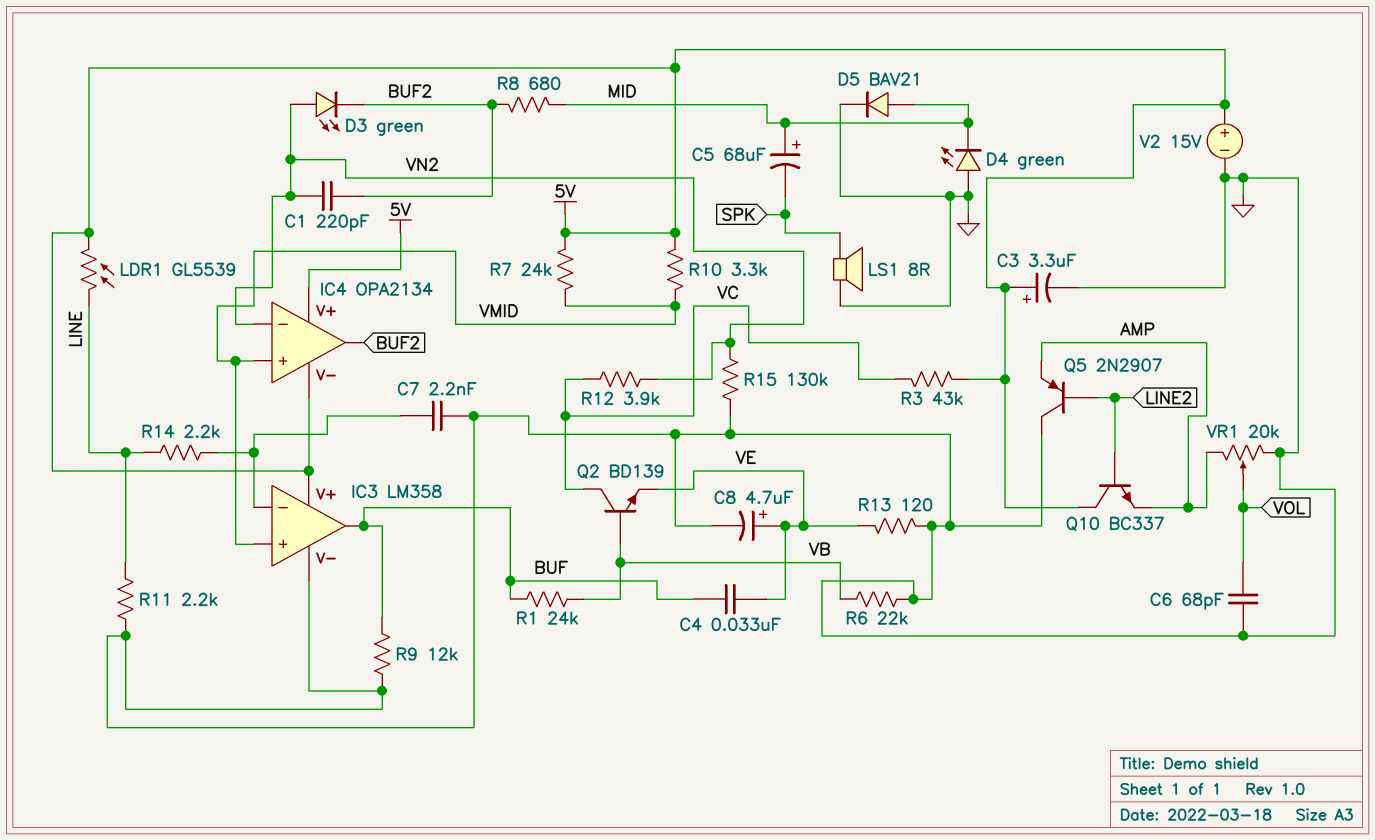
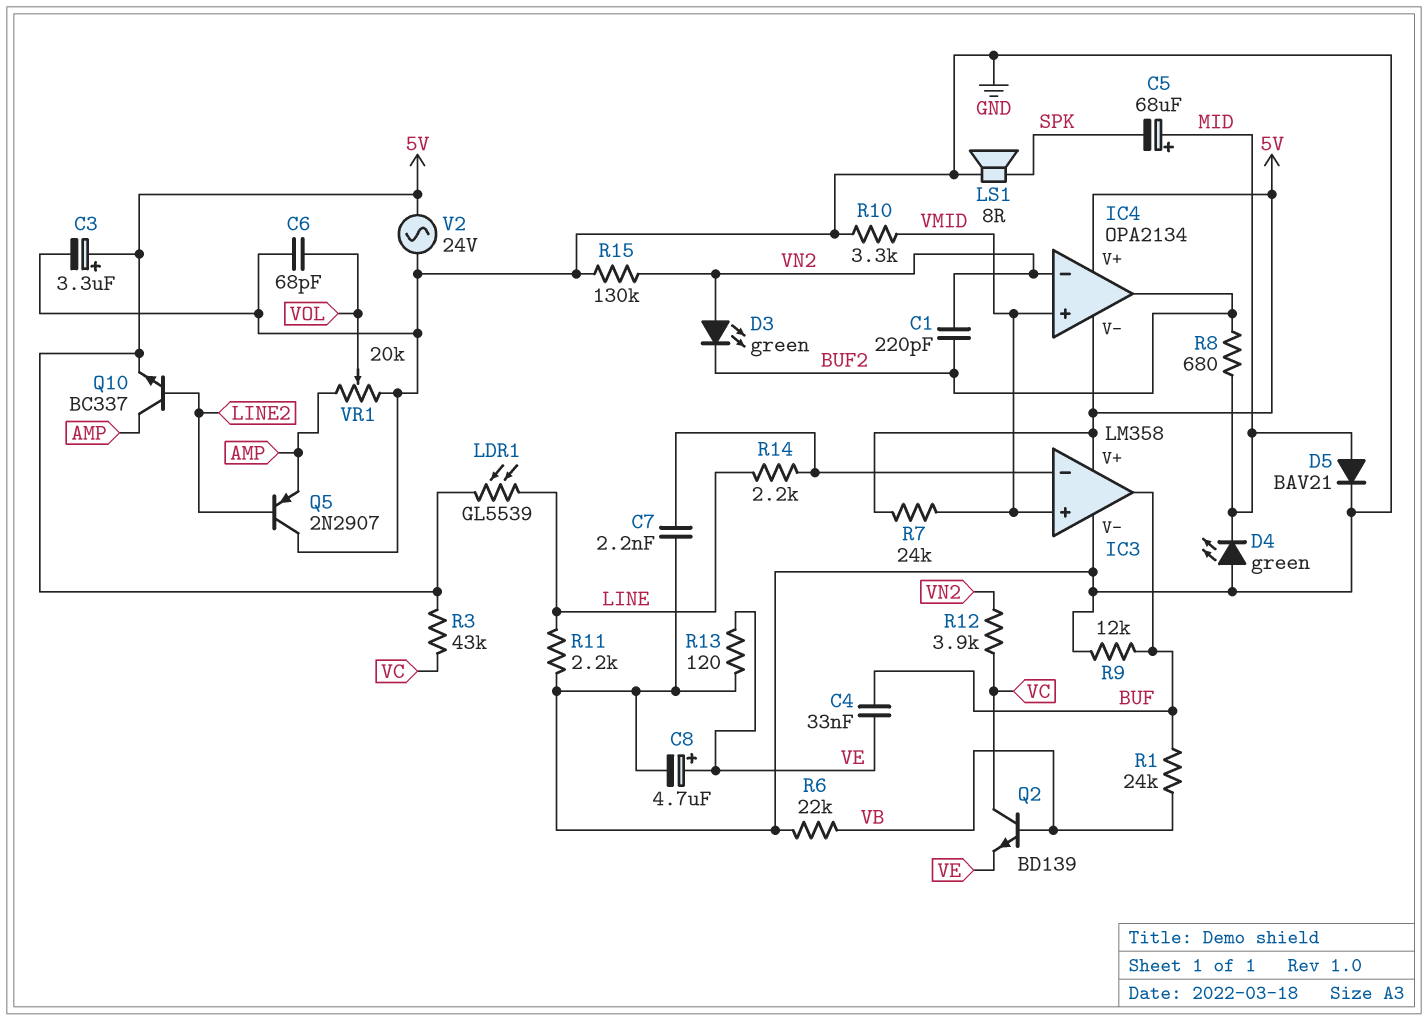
Q10: NPN BC337 (B LINE2, C 5V, E AMP) -> NPN BC337 (B LINE2, C AMP, E 5V)
R10: 3.3k (5V, VMID) -> 3.3k (GND, VMID)
V2: 15V (plus 5V, minus GND) -> AC 24V (5V, GND)

